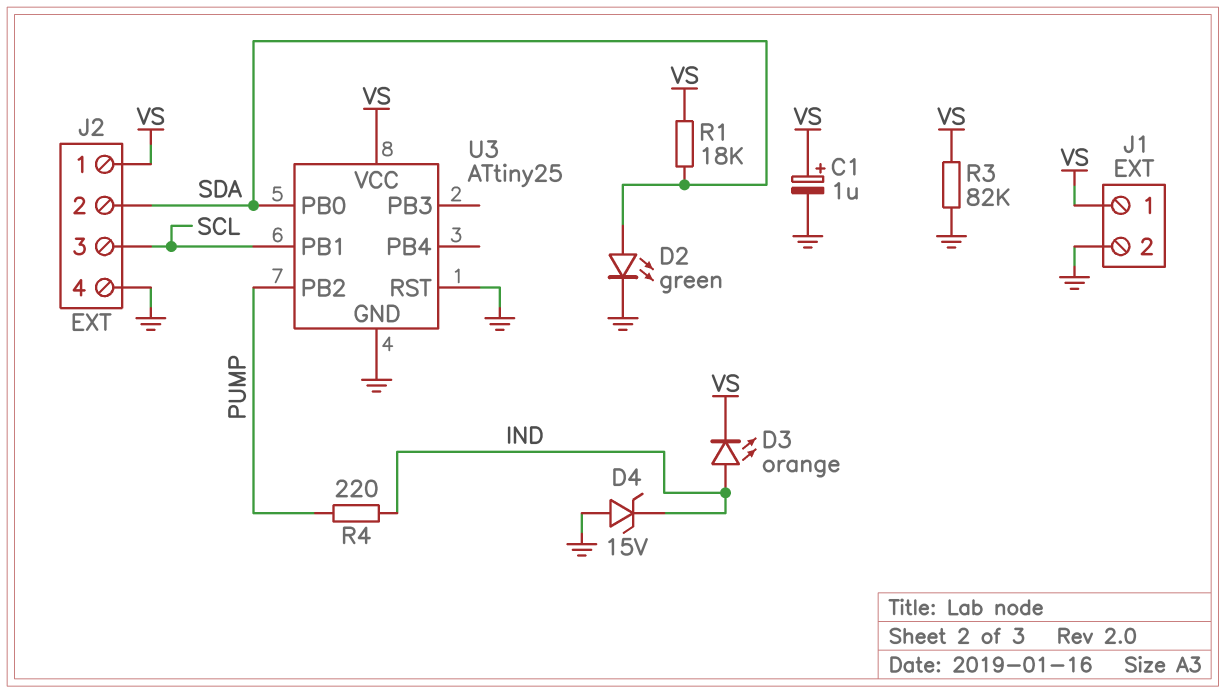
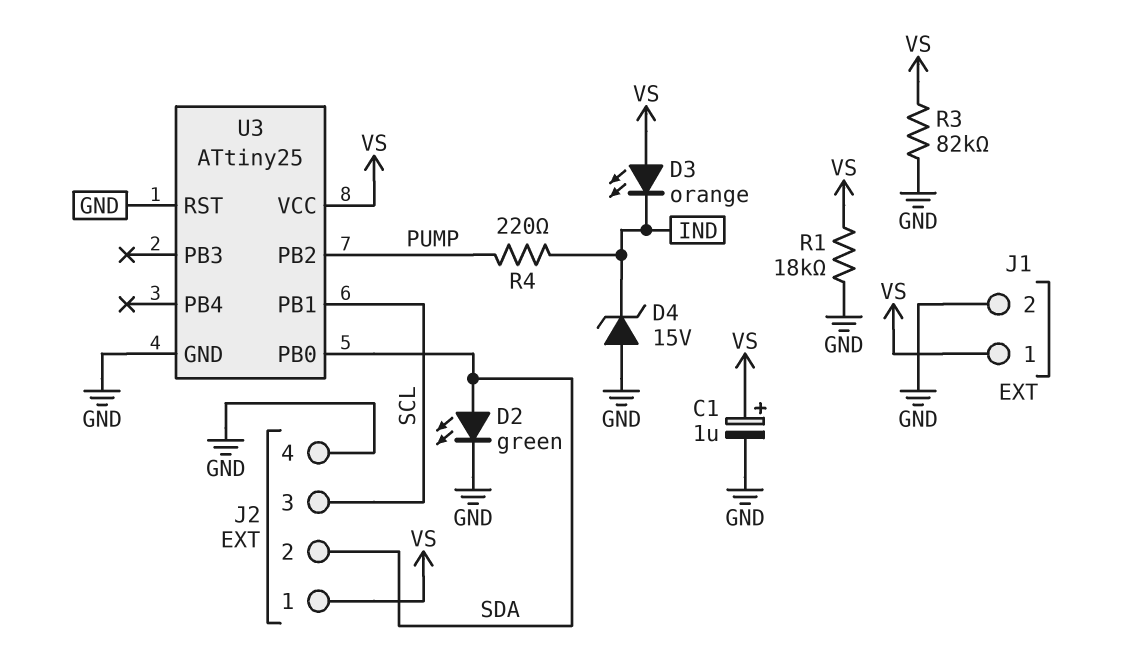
D3: LED orange (A IND, K VS) -> LED orange (A VS, K IND)
R1: 18k (SDA, VS) -> 18k (GND, VS)

